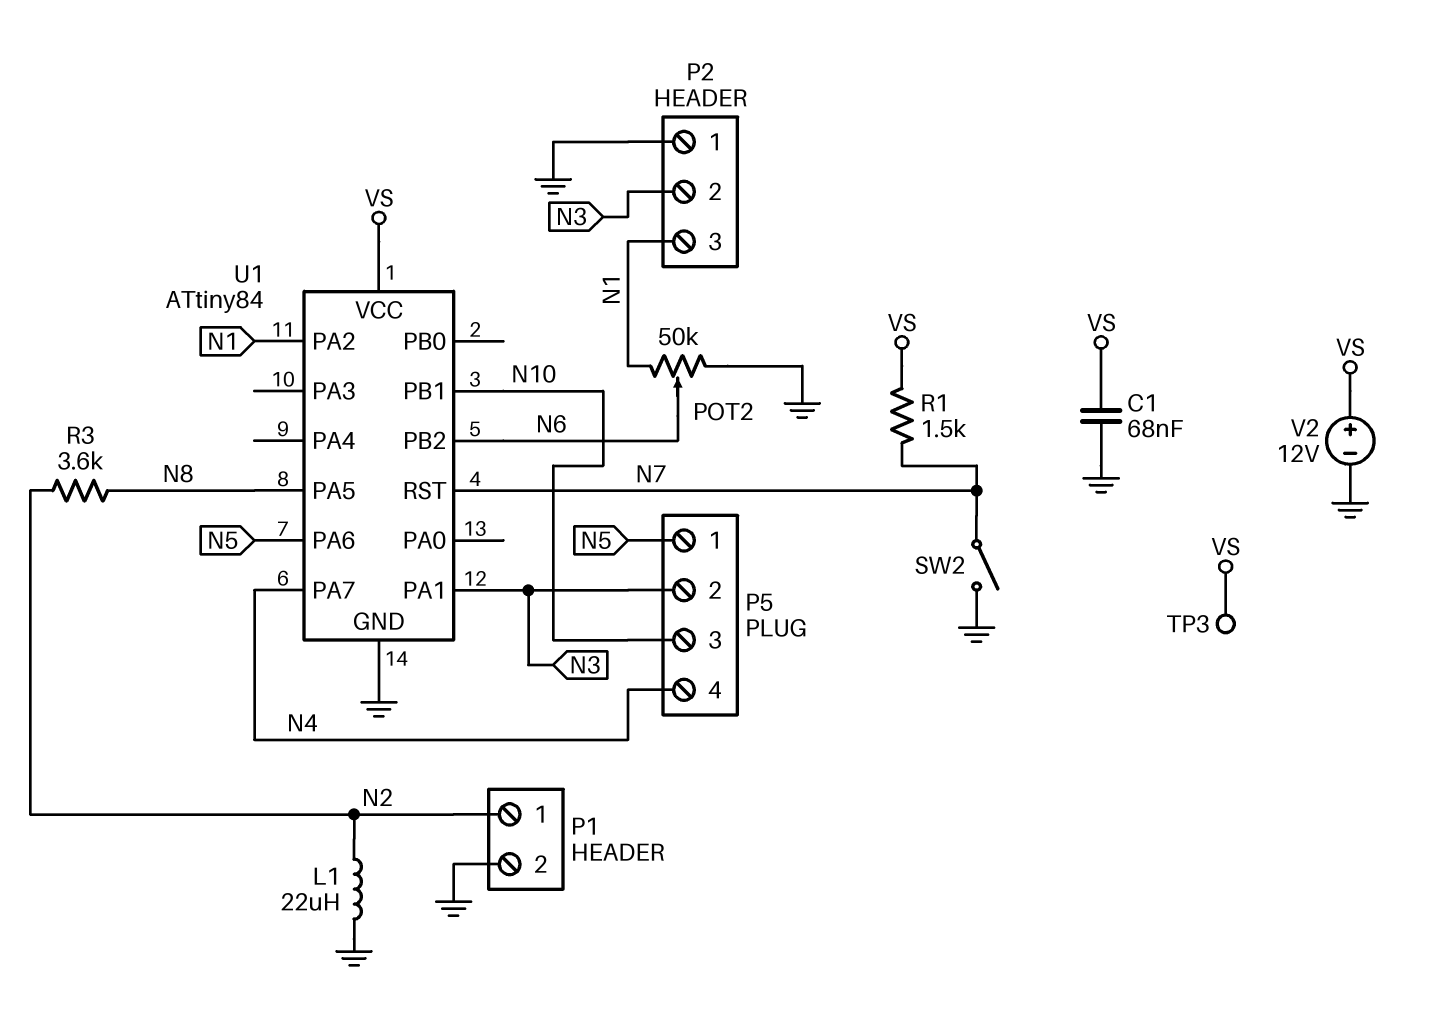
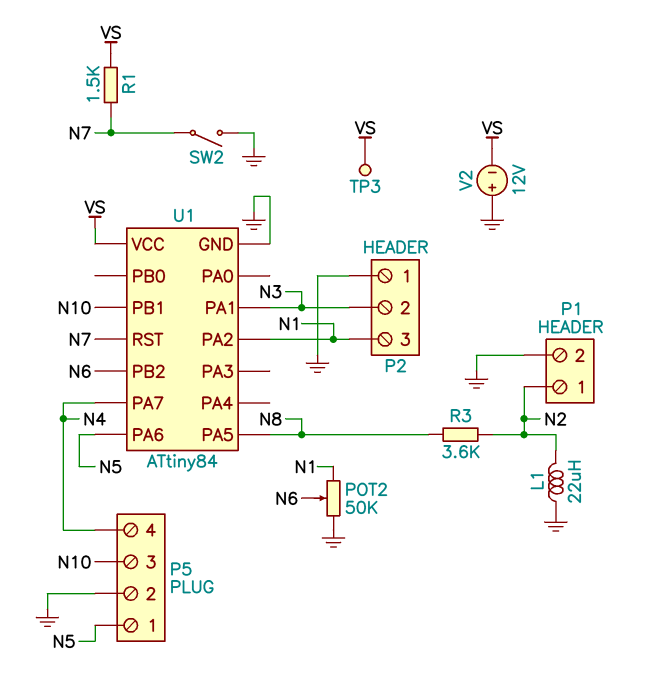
C1: 68nF (GND, VS) -> none
P5 pin 2: N3 -> GND
V2: 12V (plus VS, minus GND) -> 12V (plus GND, minus VS)

